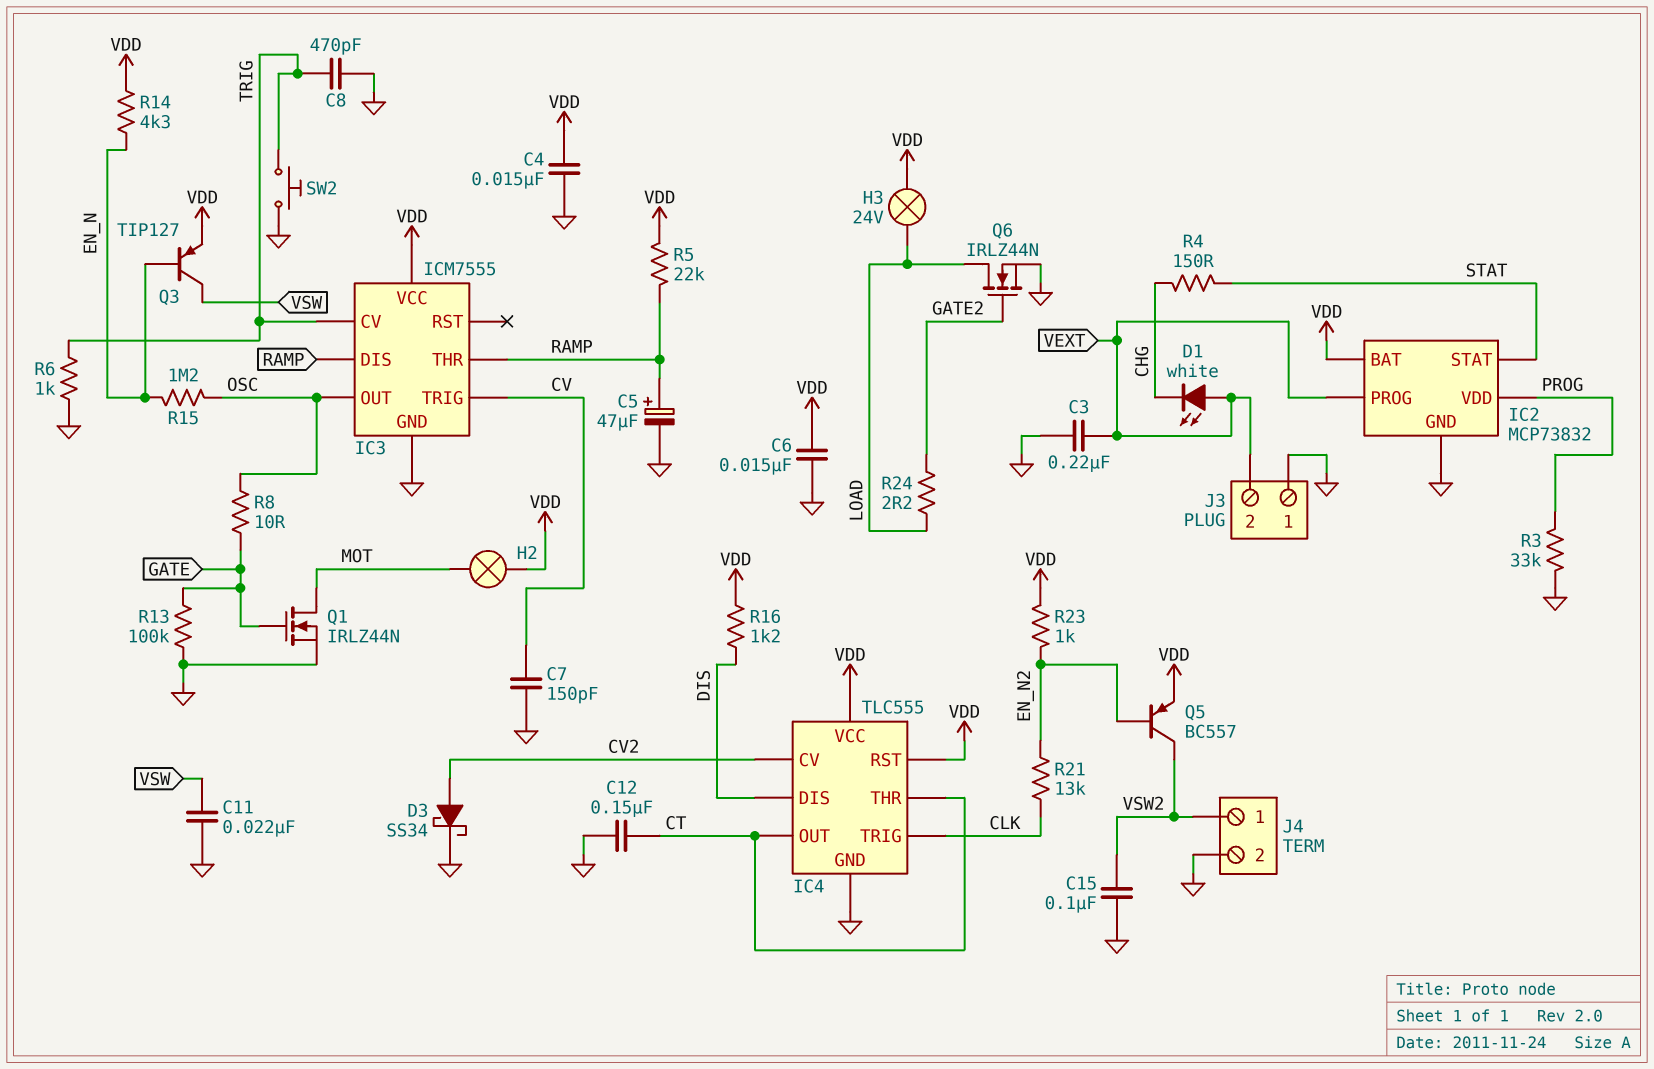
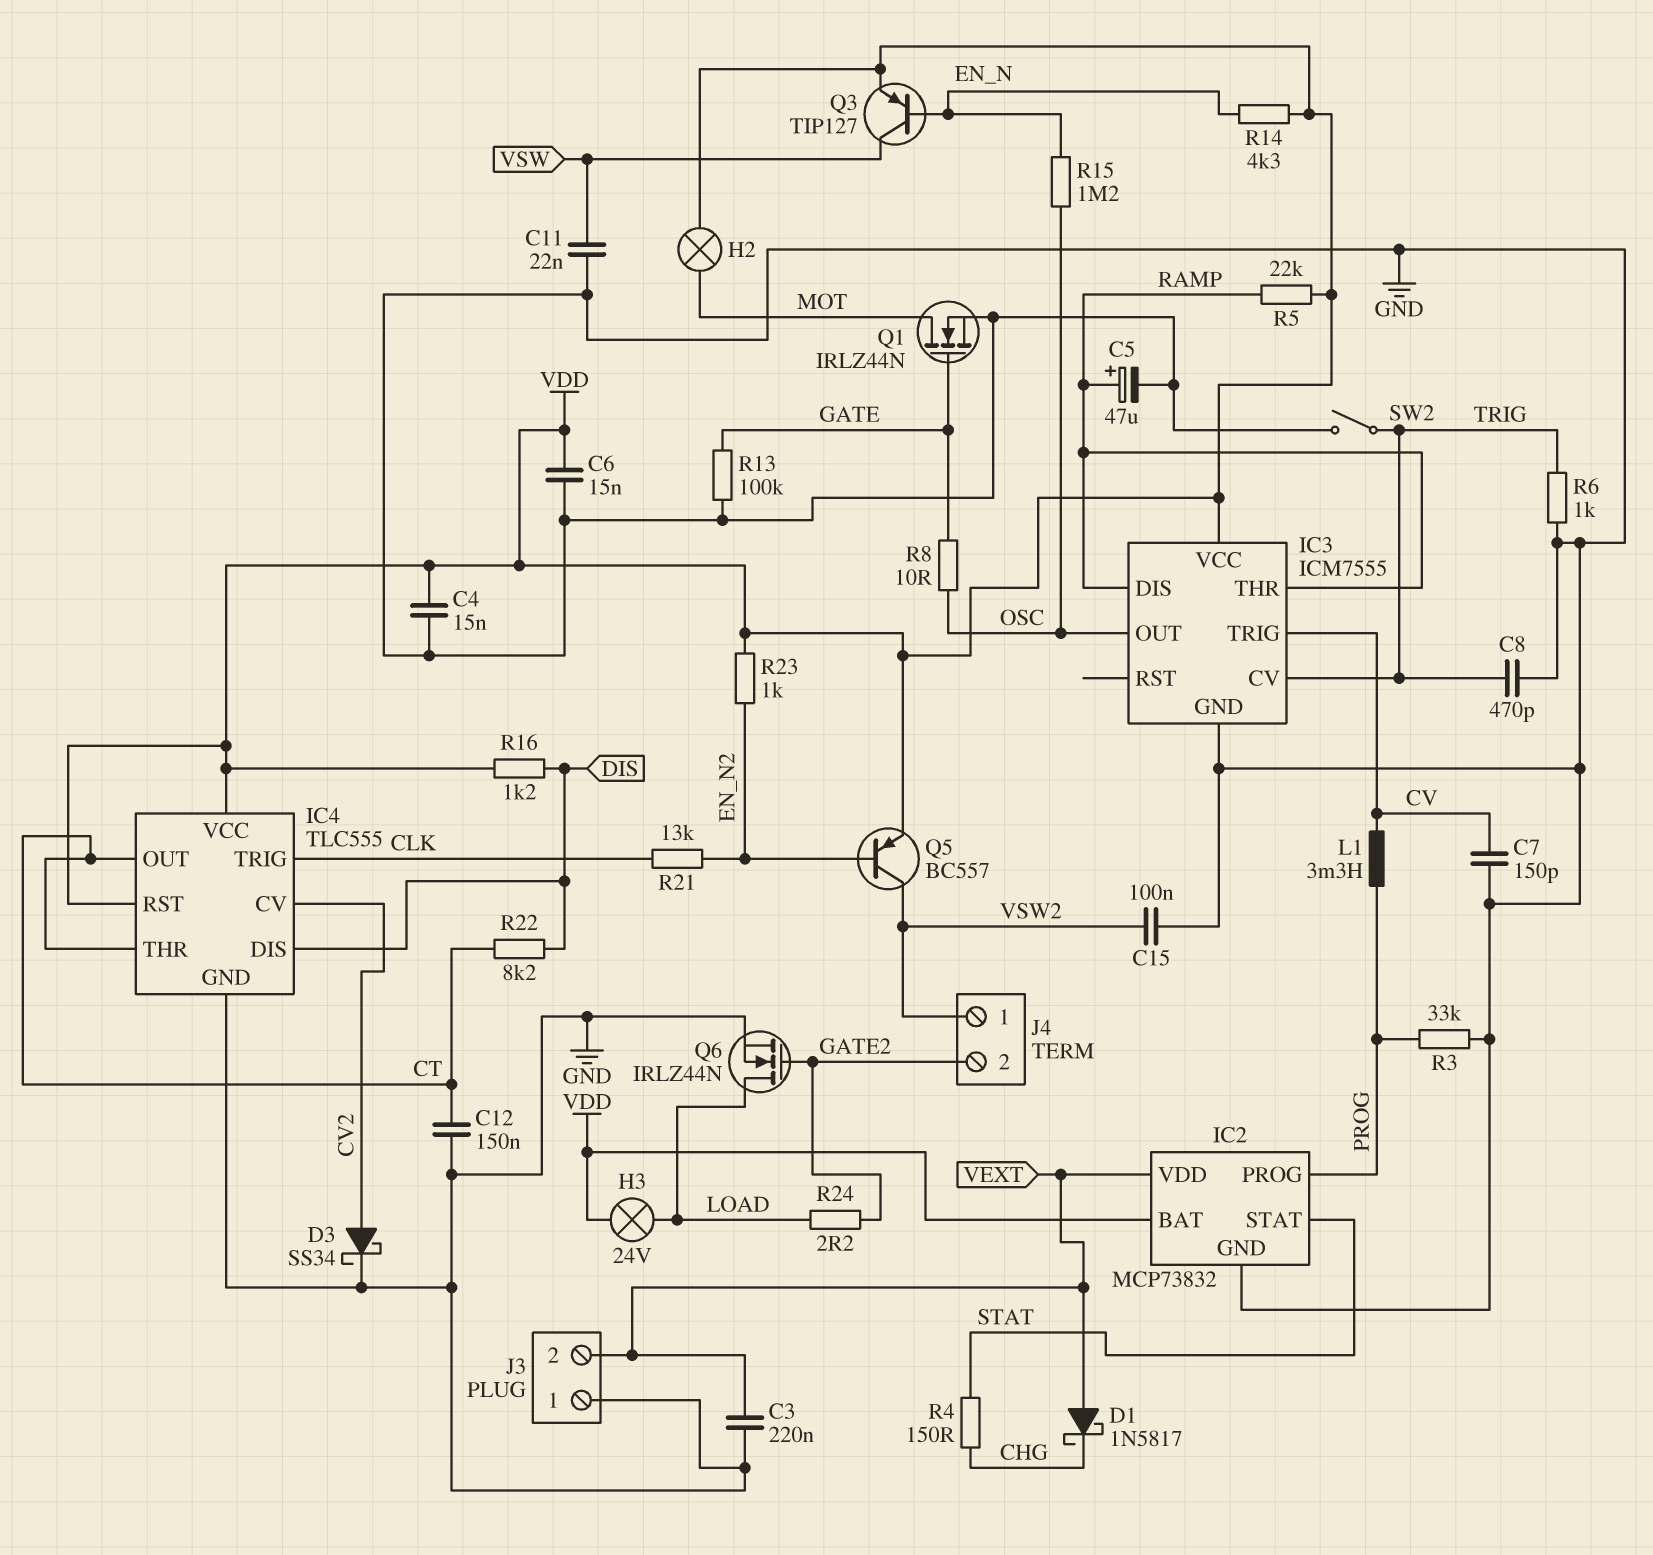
D1: LED white (A VEXT, K CHG) -> schottky 1N5817 (A VEXT, K CHG)
IC2 pin PROG: VEXT -> PROG
IC2 pin VDD: PROG -> VEXT
J4 pin 2: GND -> GATE2
L1: none -> 3.3mH (CV, PROG)
R22: none -> 8.2k (CT, DIS)
SW2: button (GND, TRIG) -> switch (GND, TRIG)

